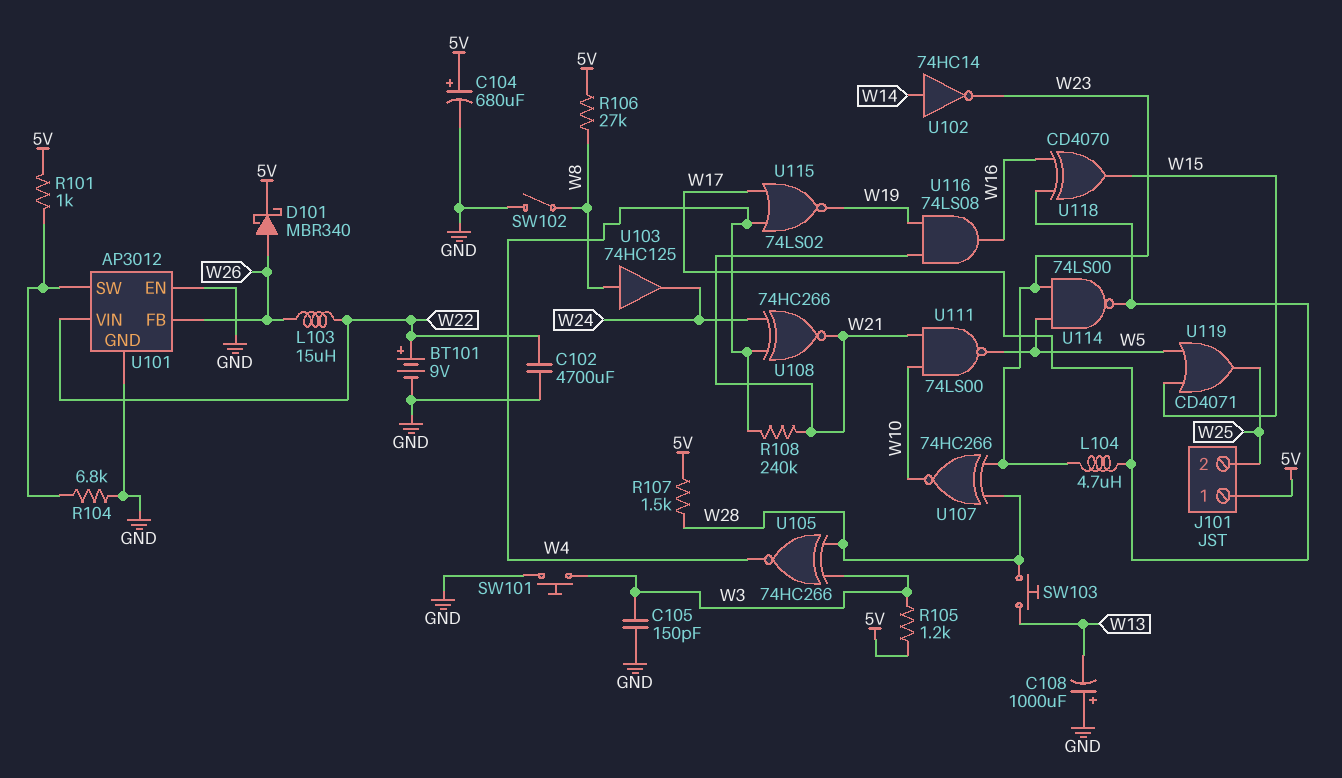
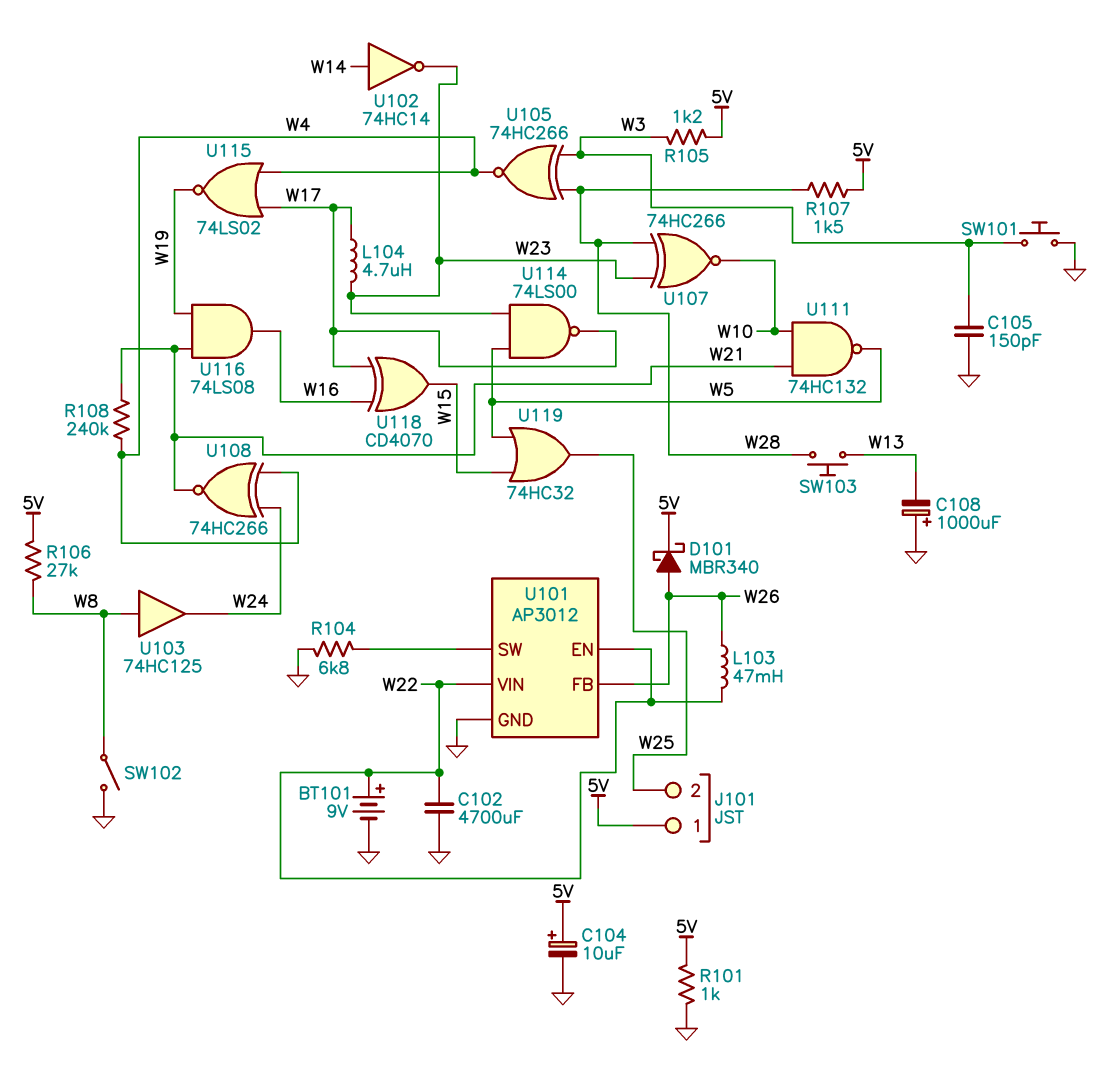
C104: 680uF (plus 5V, minus GND) -> 10uF (plus 5V, minus GND)
L103: 15uH (W22, W26) -> 47mH (W22, W26)
R101: 1k (5V, U101/SW) -> 1k (5V, GND)
U101 pin EN: GND -> W22
U111: NAND 74LS00 (in W10, in W21, out W5) -> NAND 74HC132 (in W10, in W21, out W5)
U119: OR CD4071 (in W5, in W15, out W25) -> OR 74HC32 (in W5, in W15, out W25)

